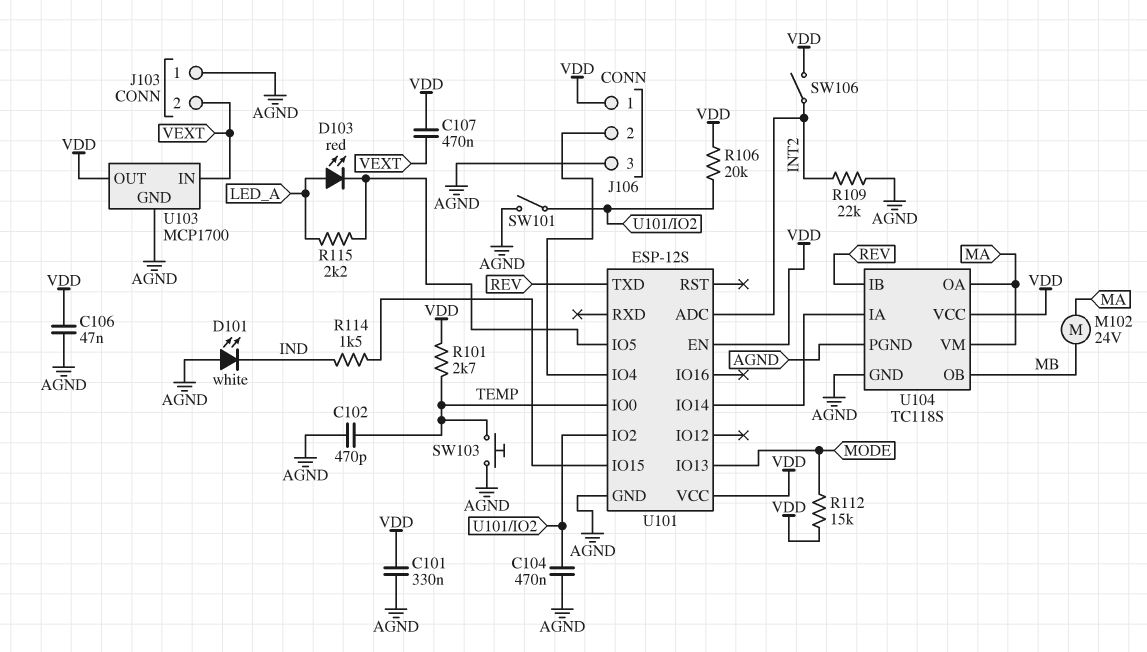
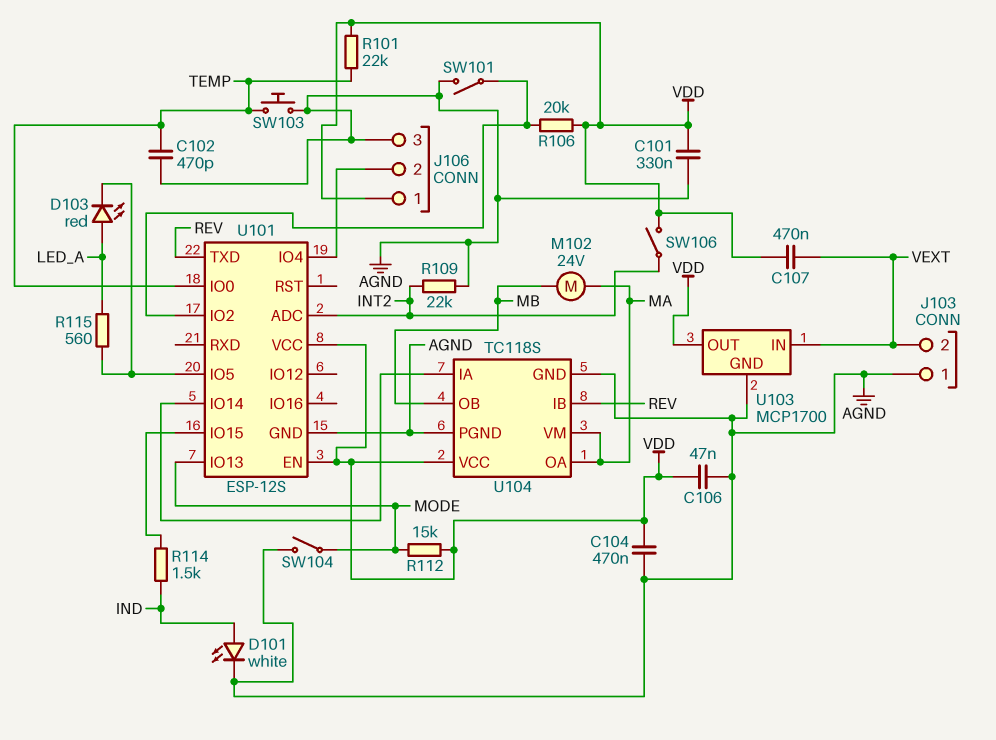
C104: 470nF (AGND, U101/IO2) -> 470nF (AGND, VDD)
D101: LED white (A AGND, K IND) -> LED white (A IND, K AGND)
R101: 2.7k (TEMP, VDD) -> 22k (TEMP, VDD)
R115: 2.2k (LED_A, U101/IO5) -> 560 (LED_A, U101/IO5)
SW104: none -> switch (AGND, MODE)

